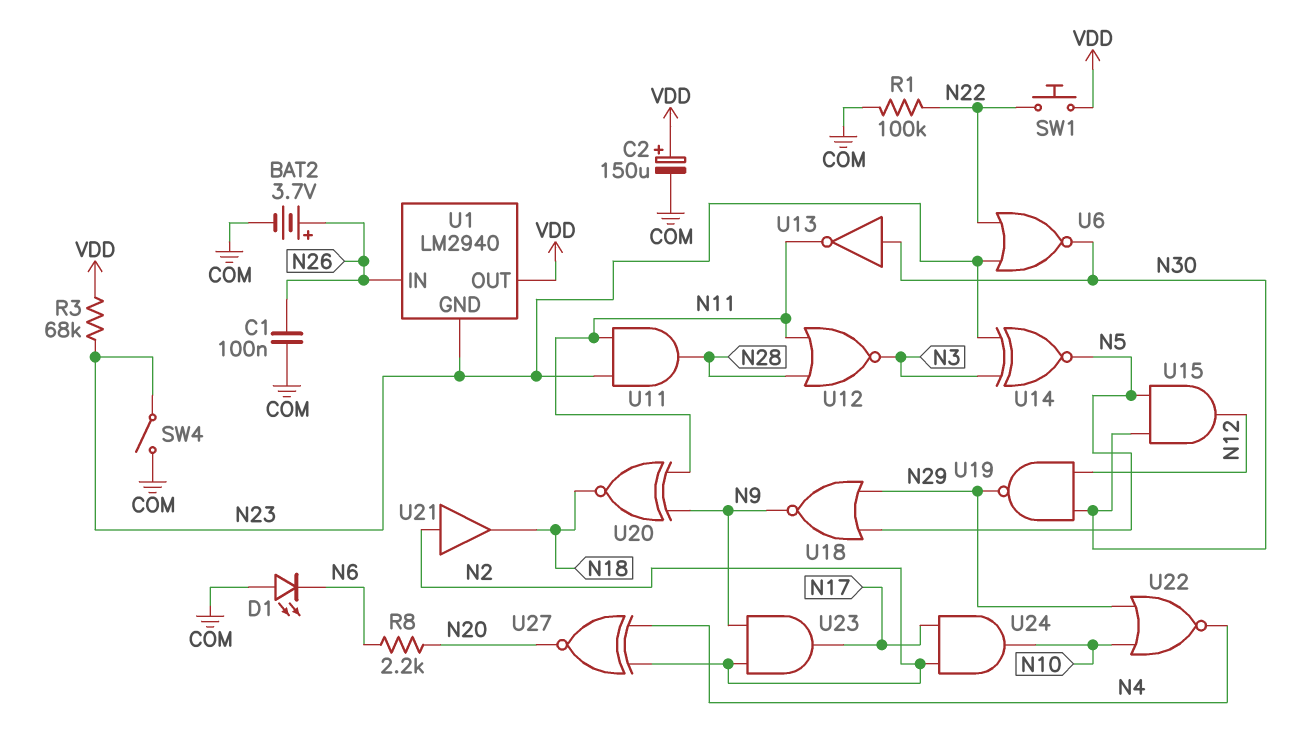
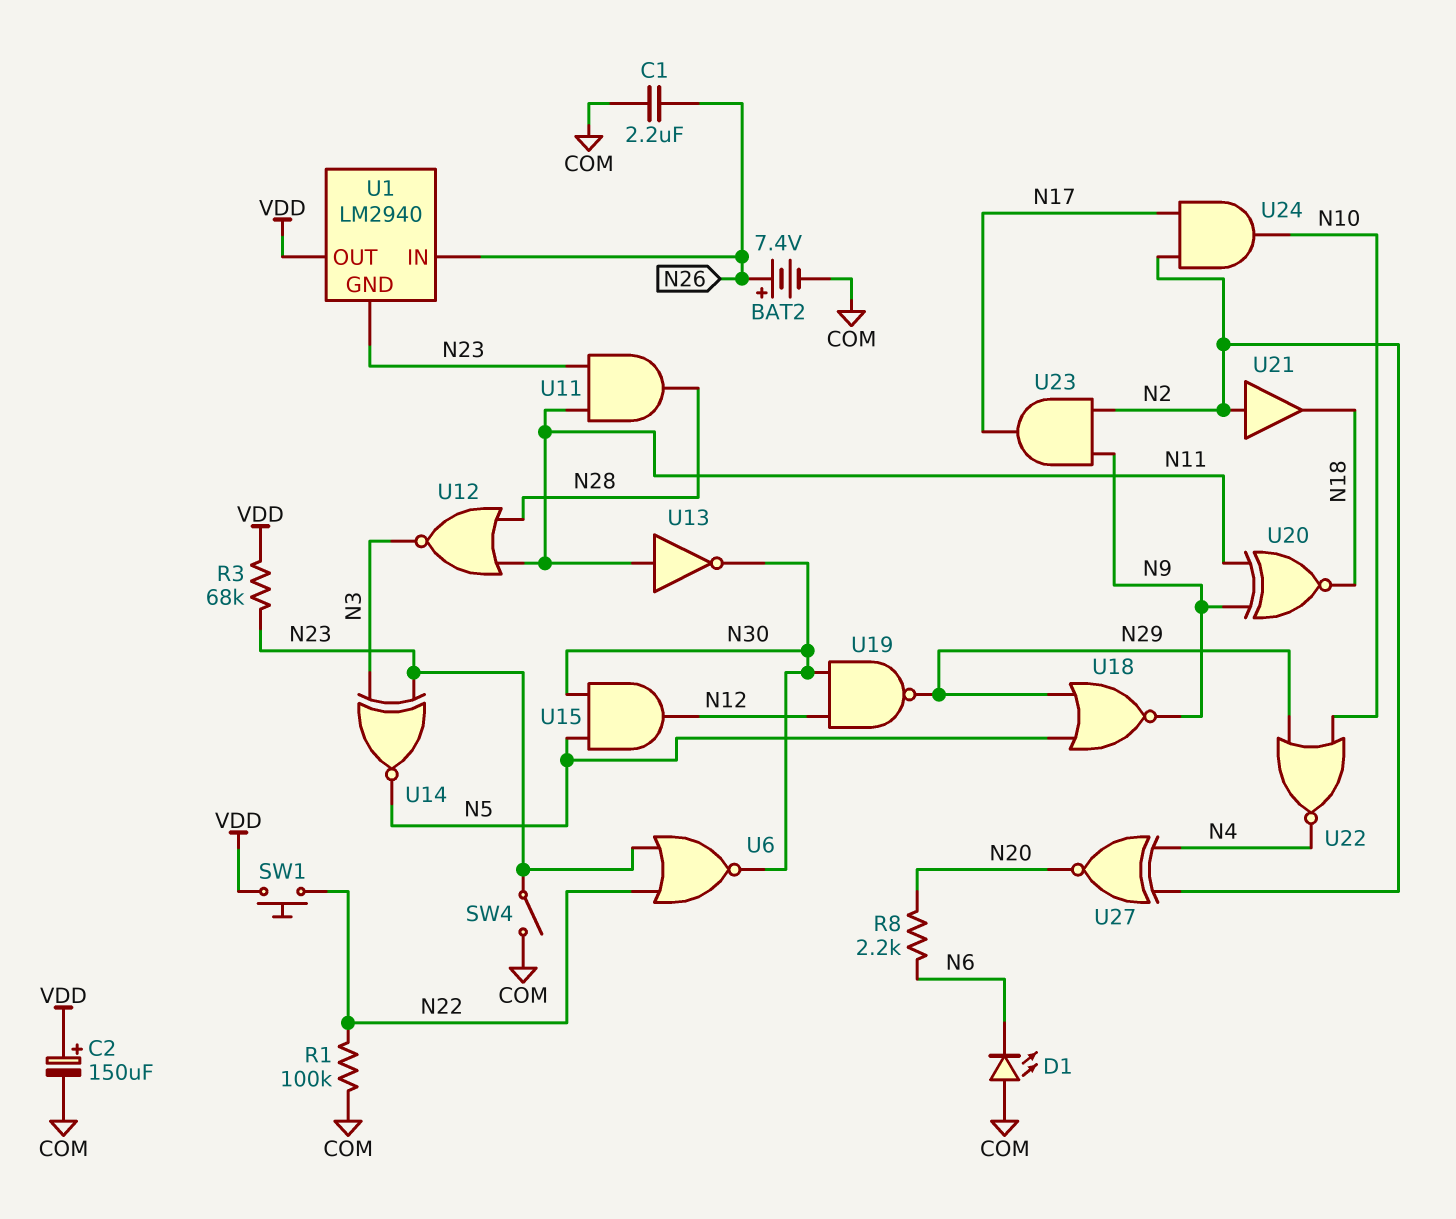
BAT2: 3.7V (plus N26, minus COM) -> 7.4V (plus N26, minus COM)
C1: 100nF (COM, N26) -> 2.2uF (COM, N26)
U13: NOT (in N30, out N11) -> NOT (in N11, out N30)

